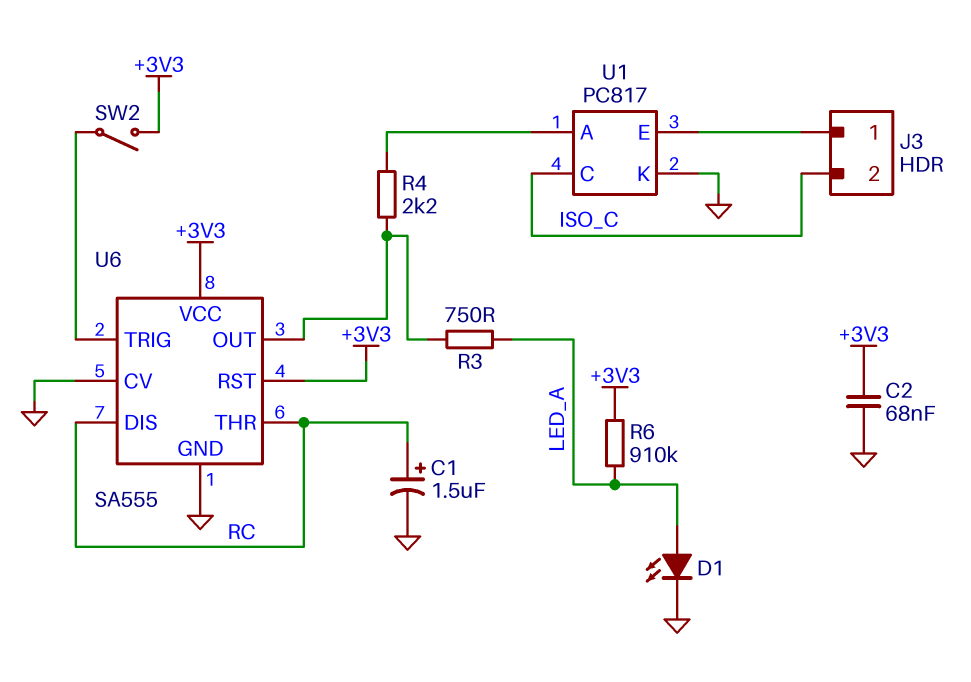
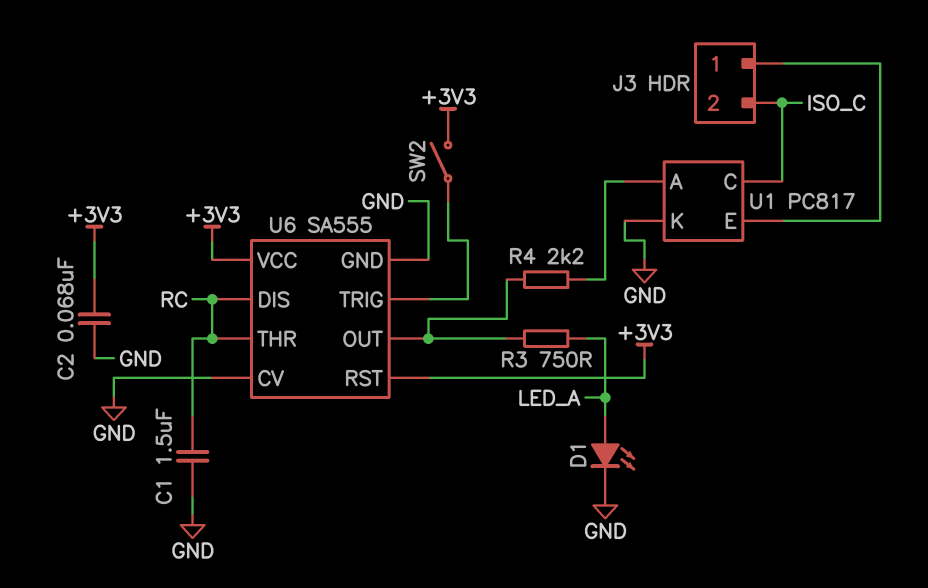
C1: 1.5uF (plus RC, minus GND) -> 1.5uF (GND, RC)
R6: 910k (+3V3, LED_A) -> none

